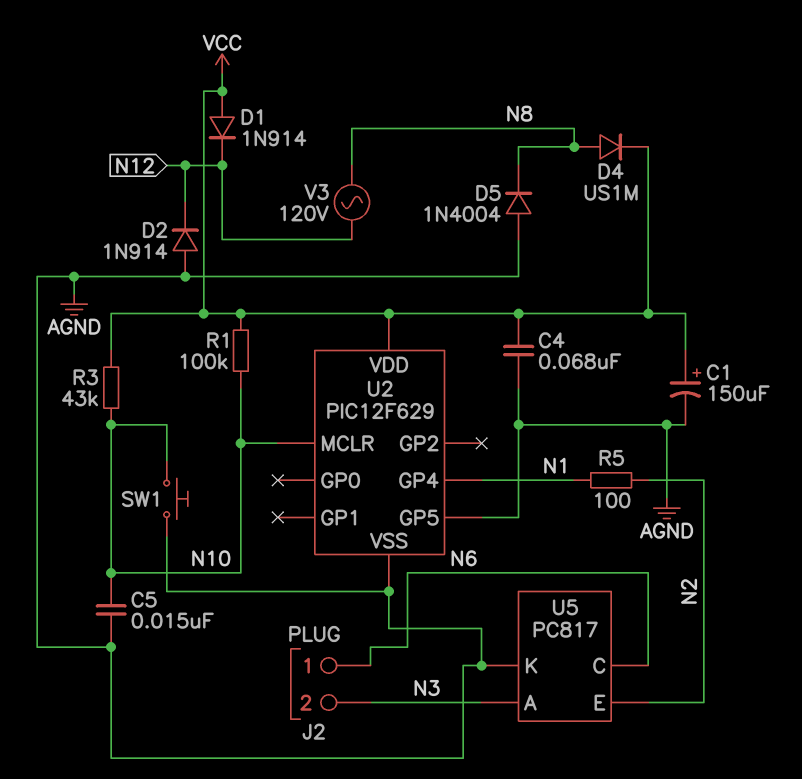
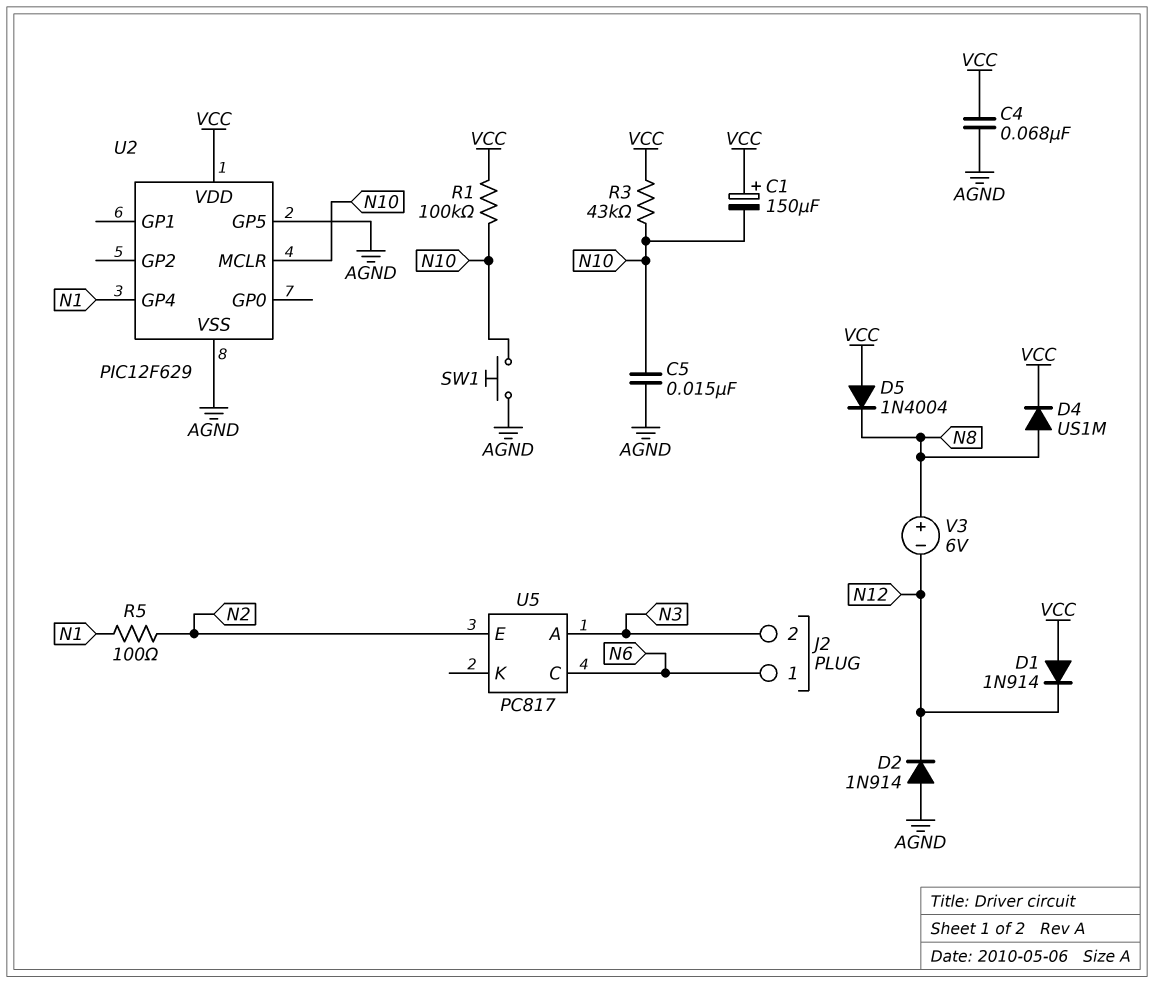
C1: 150uF (plus VCC, minus AGND) -> 150uF (plus VCC, minus N10)
D5: diode 1N4004 (A AGND, K N8) -> diode 1N4004 (A VCC, K N8)
U5 pin K: AGND -> none
V3: AC 120V (N8, N12) -> 6V (plus N8, minus N12)

